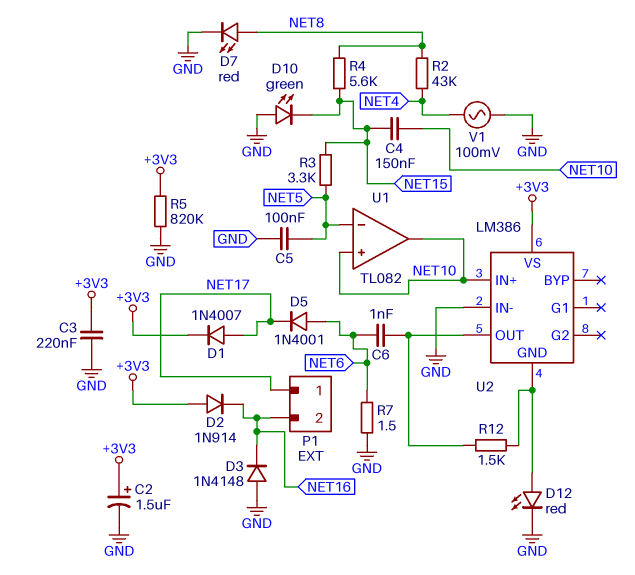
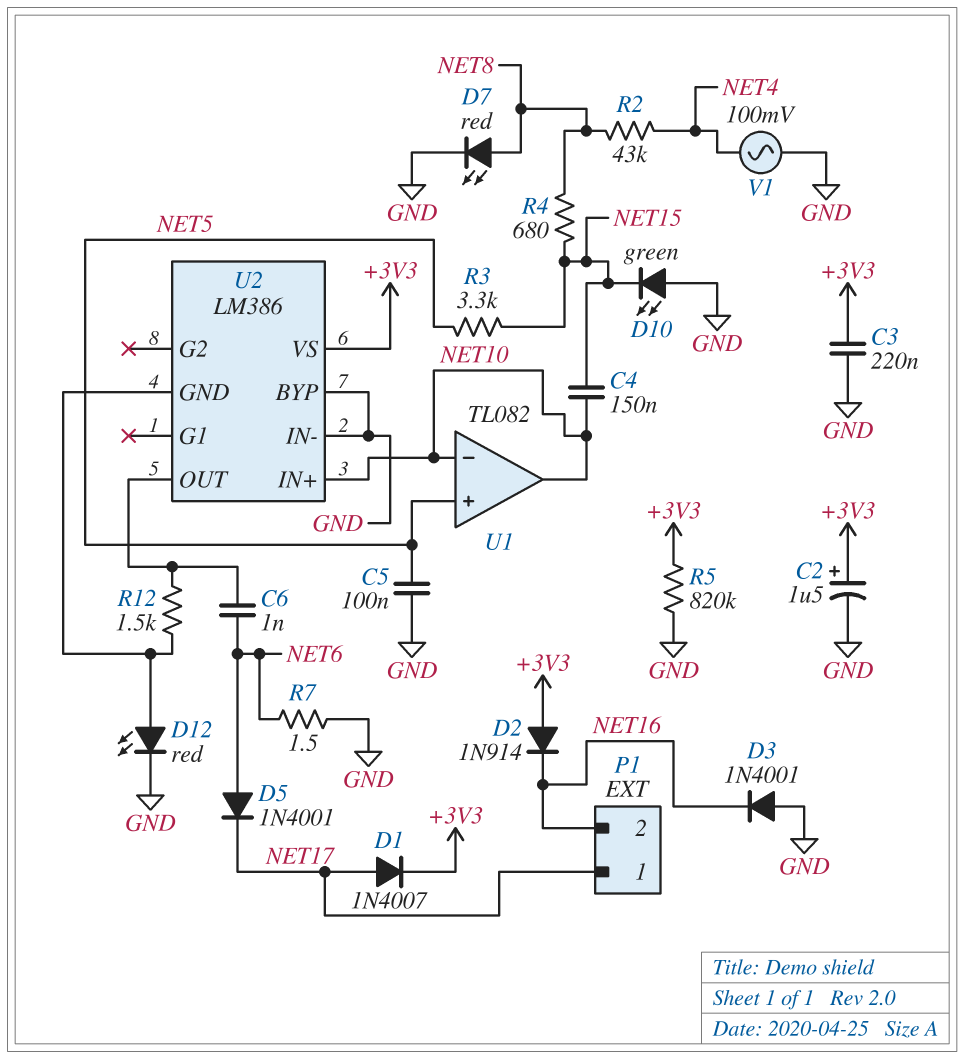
D3: diode 1N4148 (A GND, K NET16) -> diode 1N4001 (A GND, K NET16)
R4: 5.6k (NET8, NET15) -> 680 (NET8, NET15)
U1 pin in+: NET10 -> NET5
U1 pin in-: NET5 -> NET10
U2 pin BYP: none -> GND

